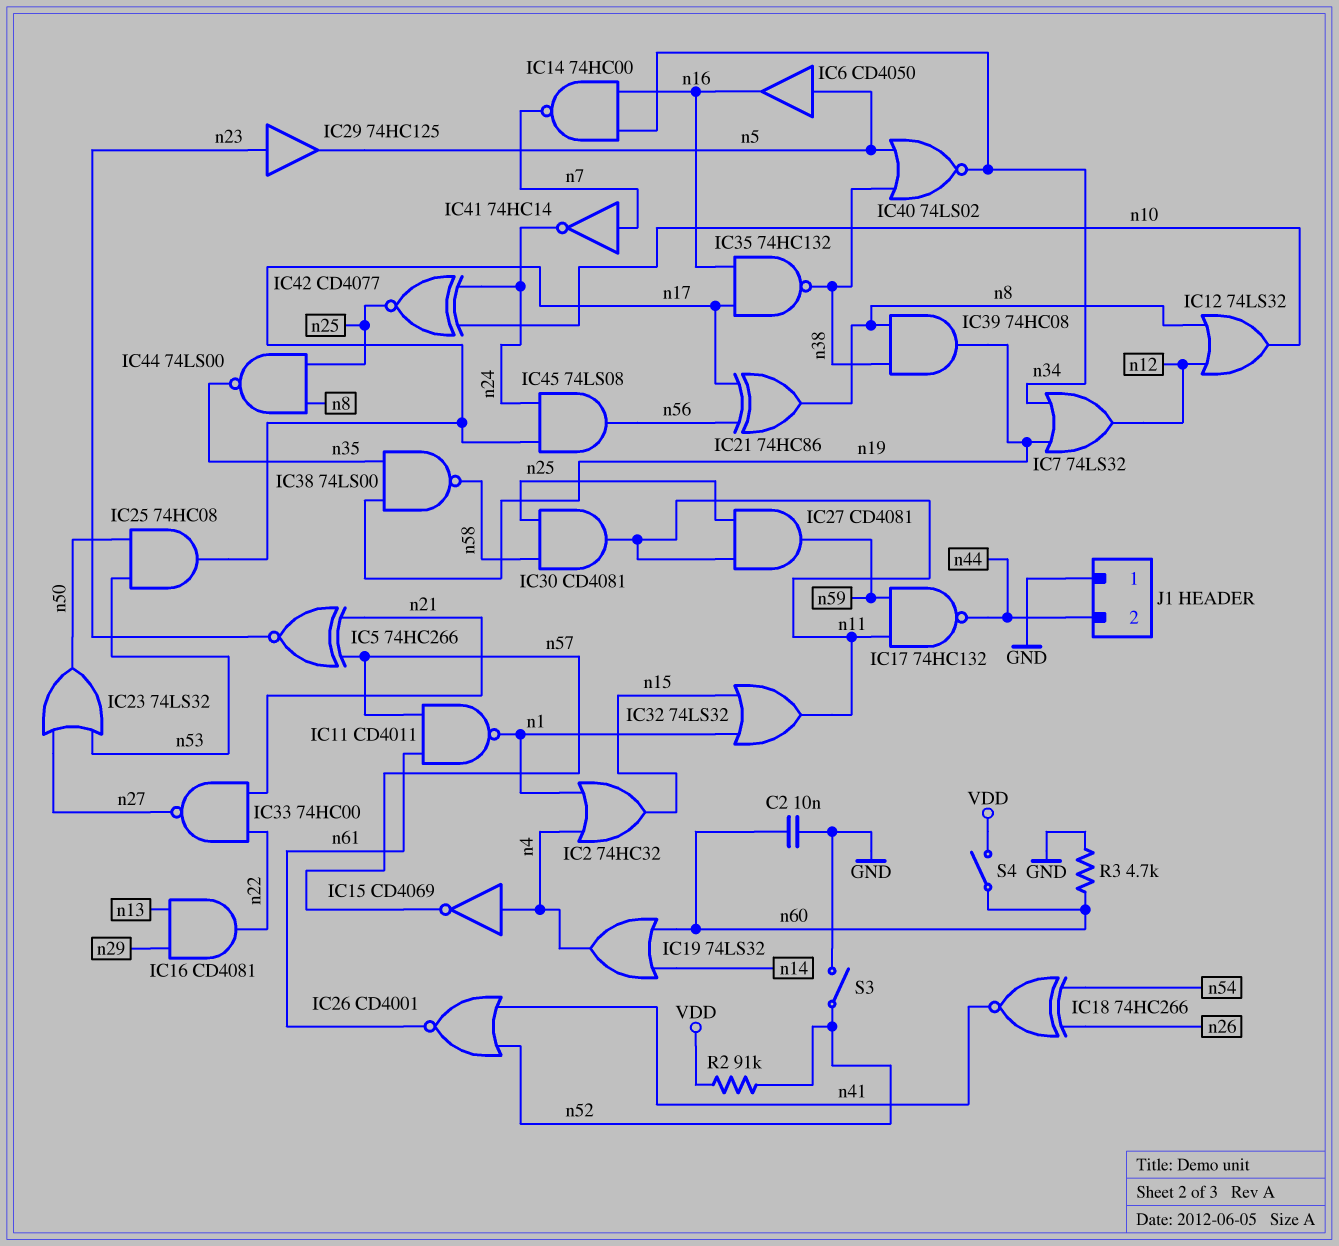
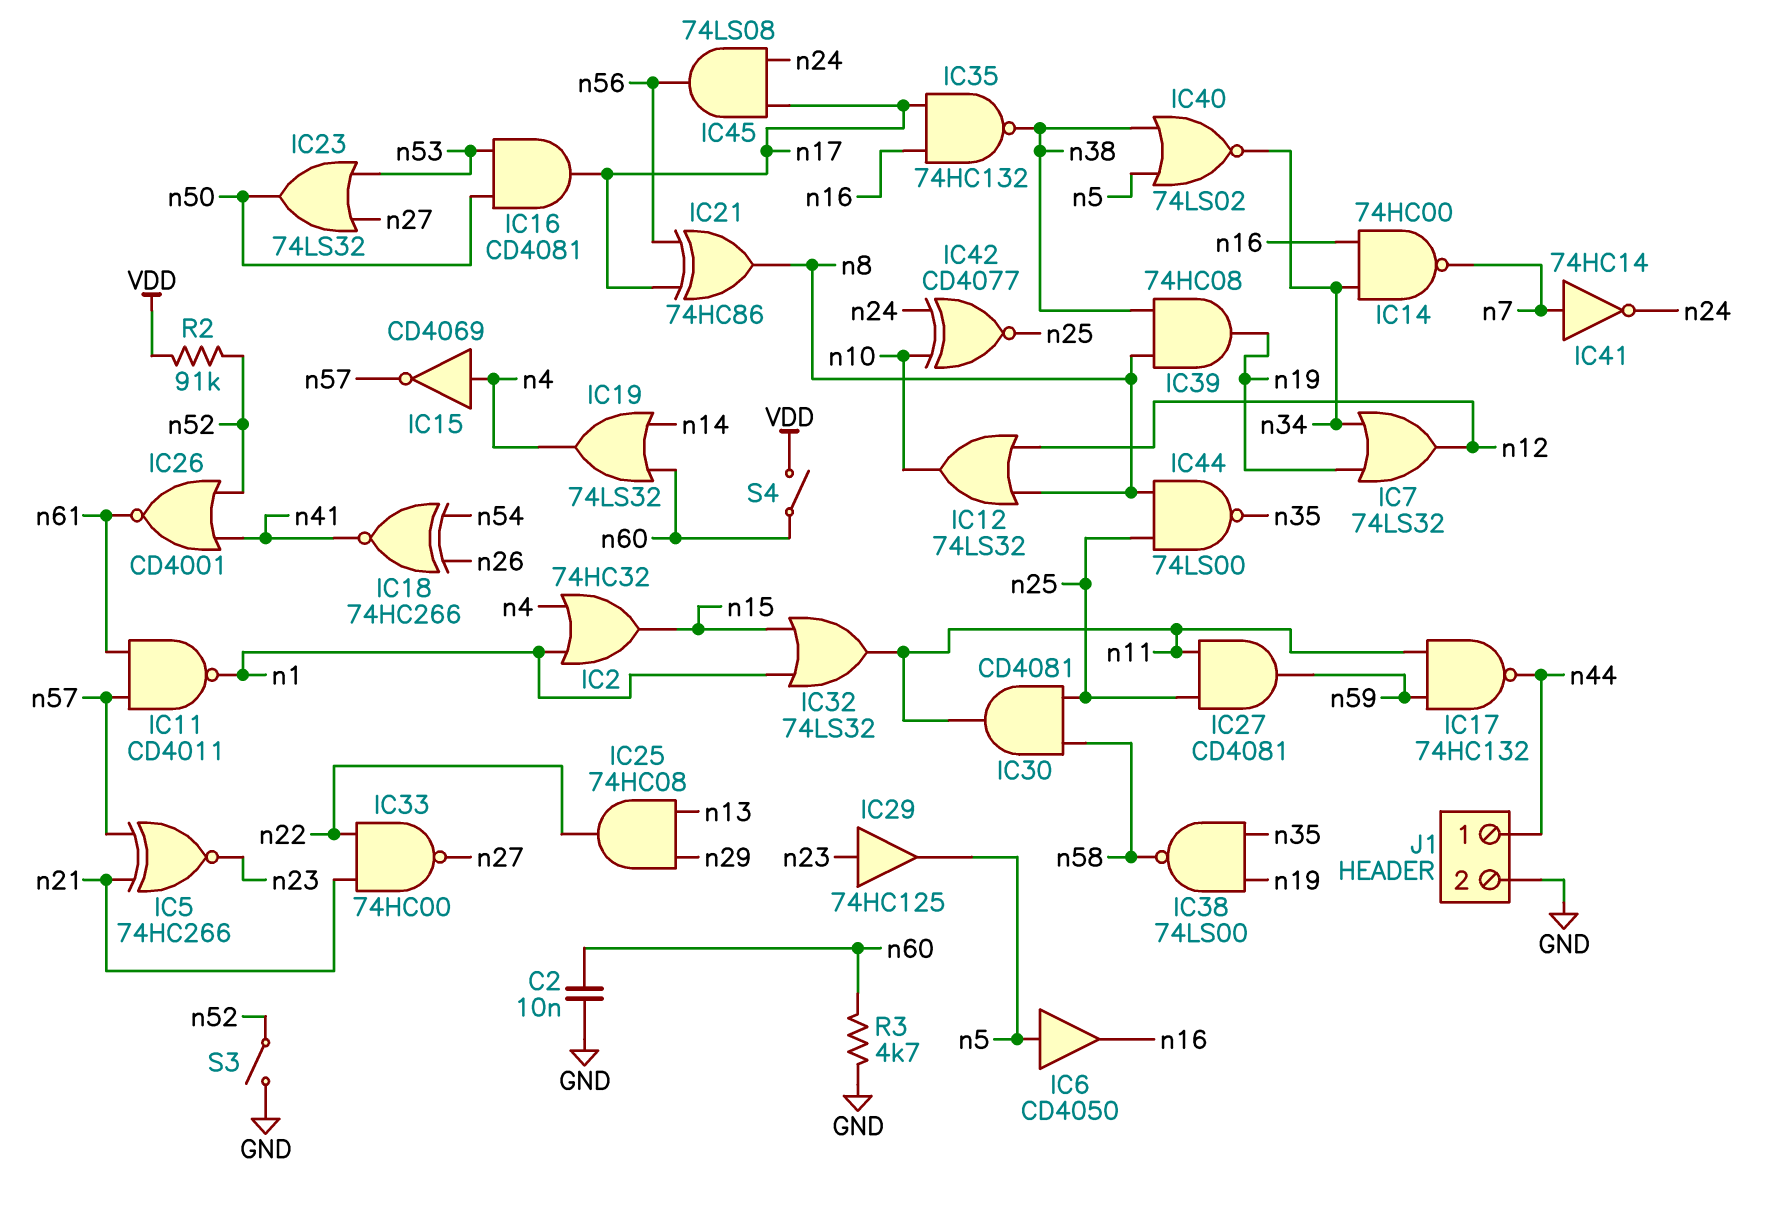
IC16: AND CD4081 (in n13, in n29, out n22) -> AND CD4081 (in n50, in n53, out n17)
IC25: AND 74HC08 (in n50, in n53, out n17) -> AND 74HC08 (in n13, in n29, out n22)
J1 pin 1: GND -> n44
J1 pin 2: n44 -> GND

